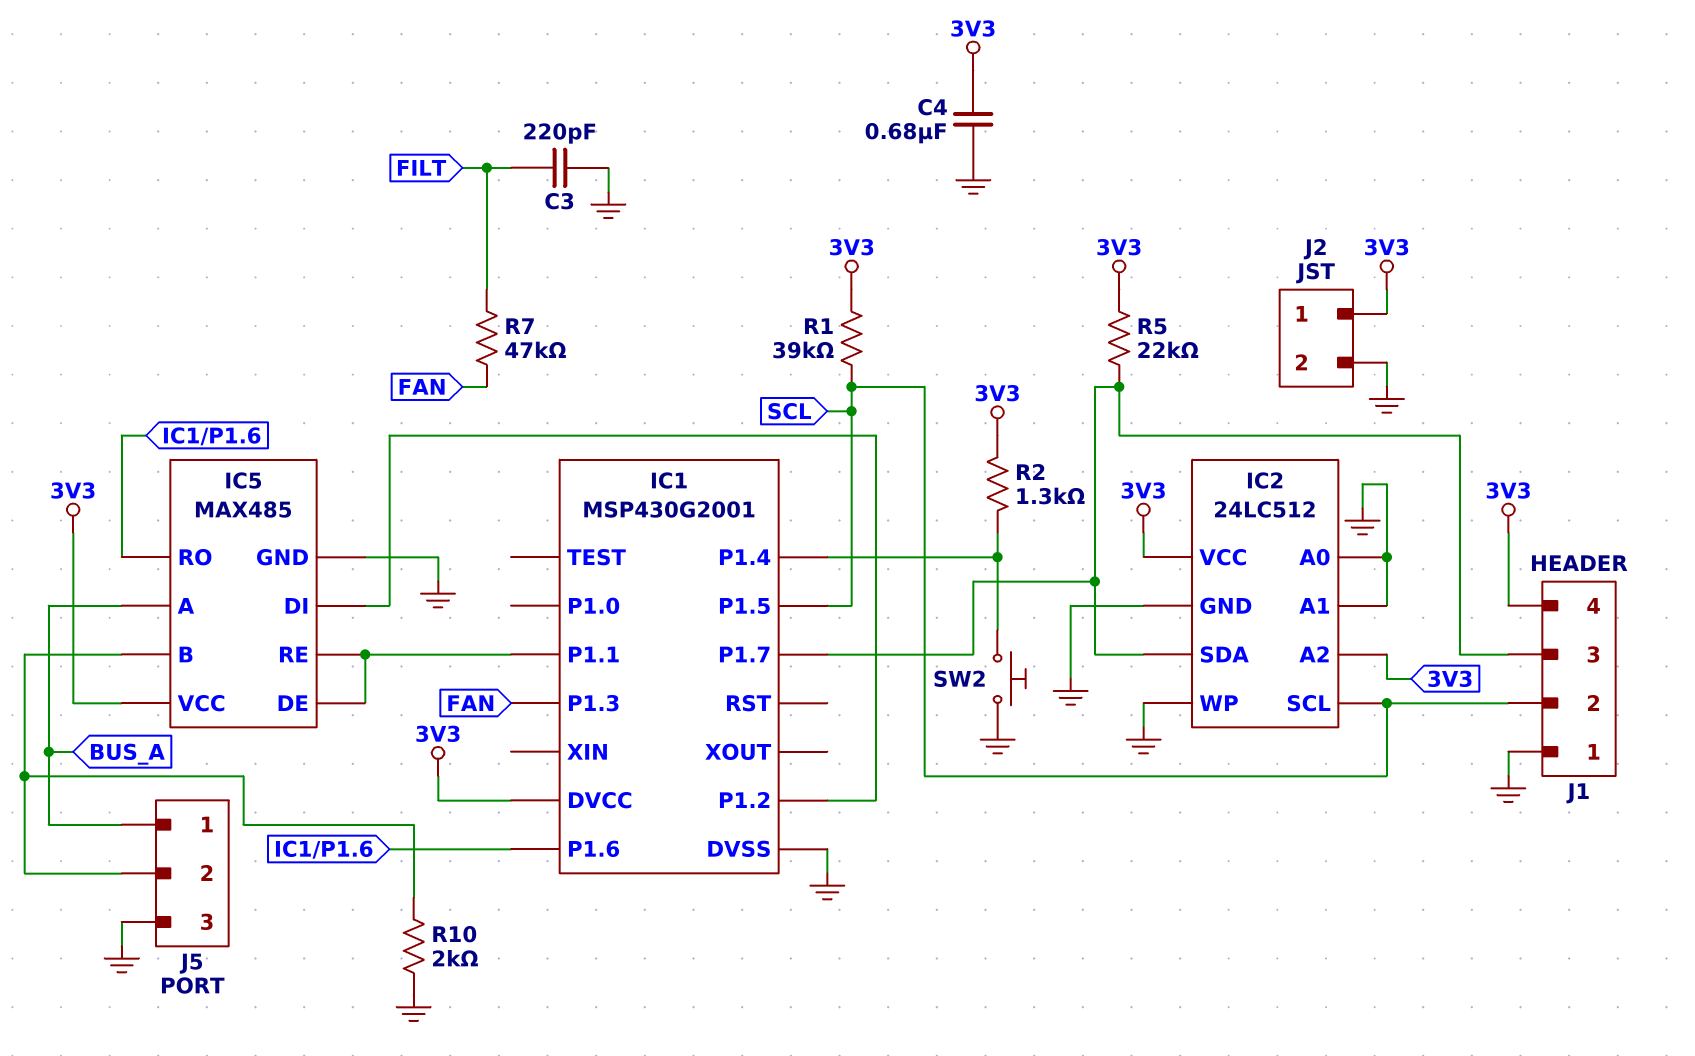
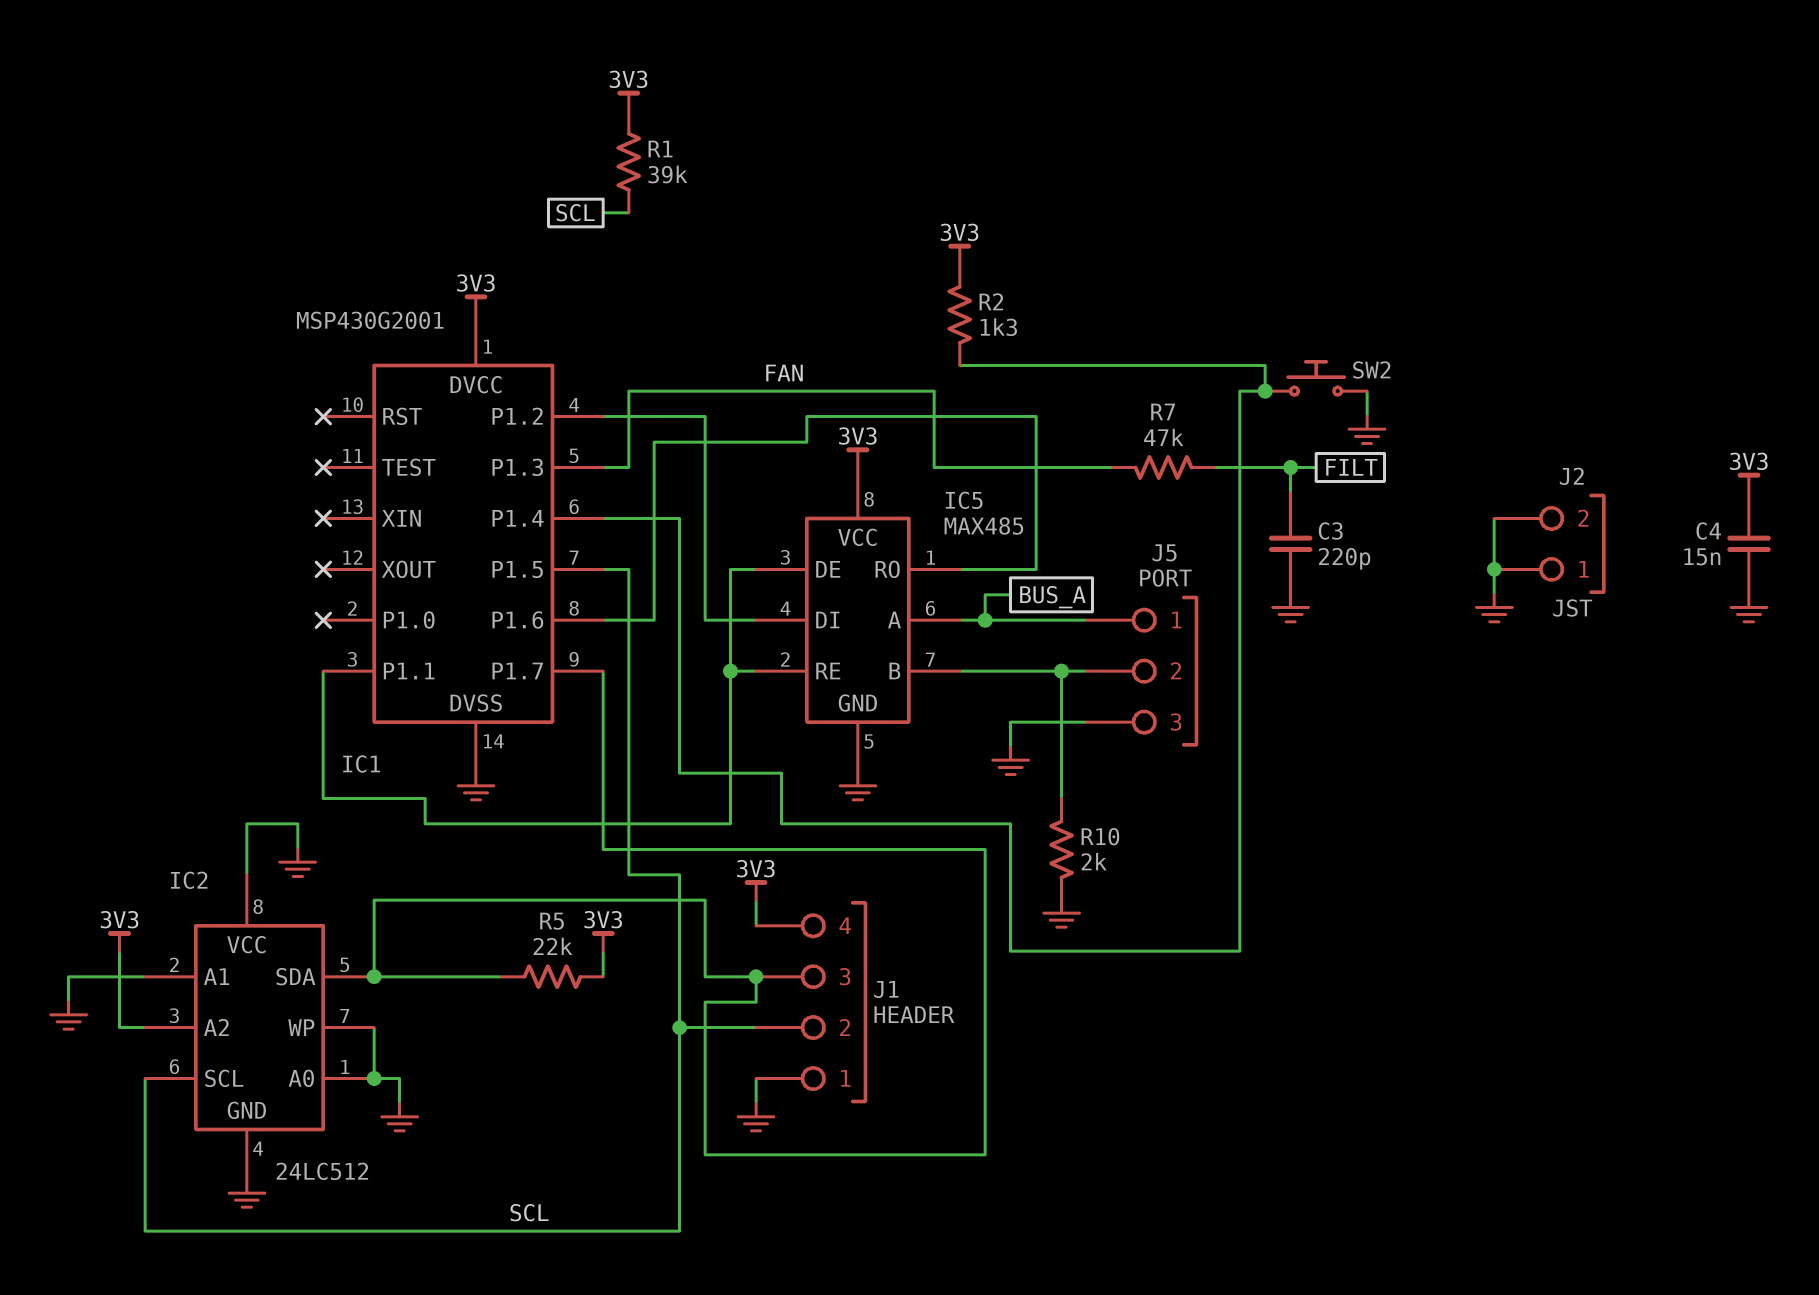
C4: 680nF (3V3, GND) -> 15nF (3V3, GND)
IC2 pin VCC: 3V3 -> GND
J2 pin 1: 3V3 -> GND

